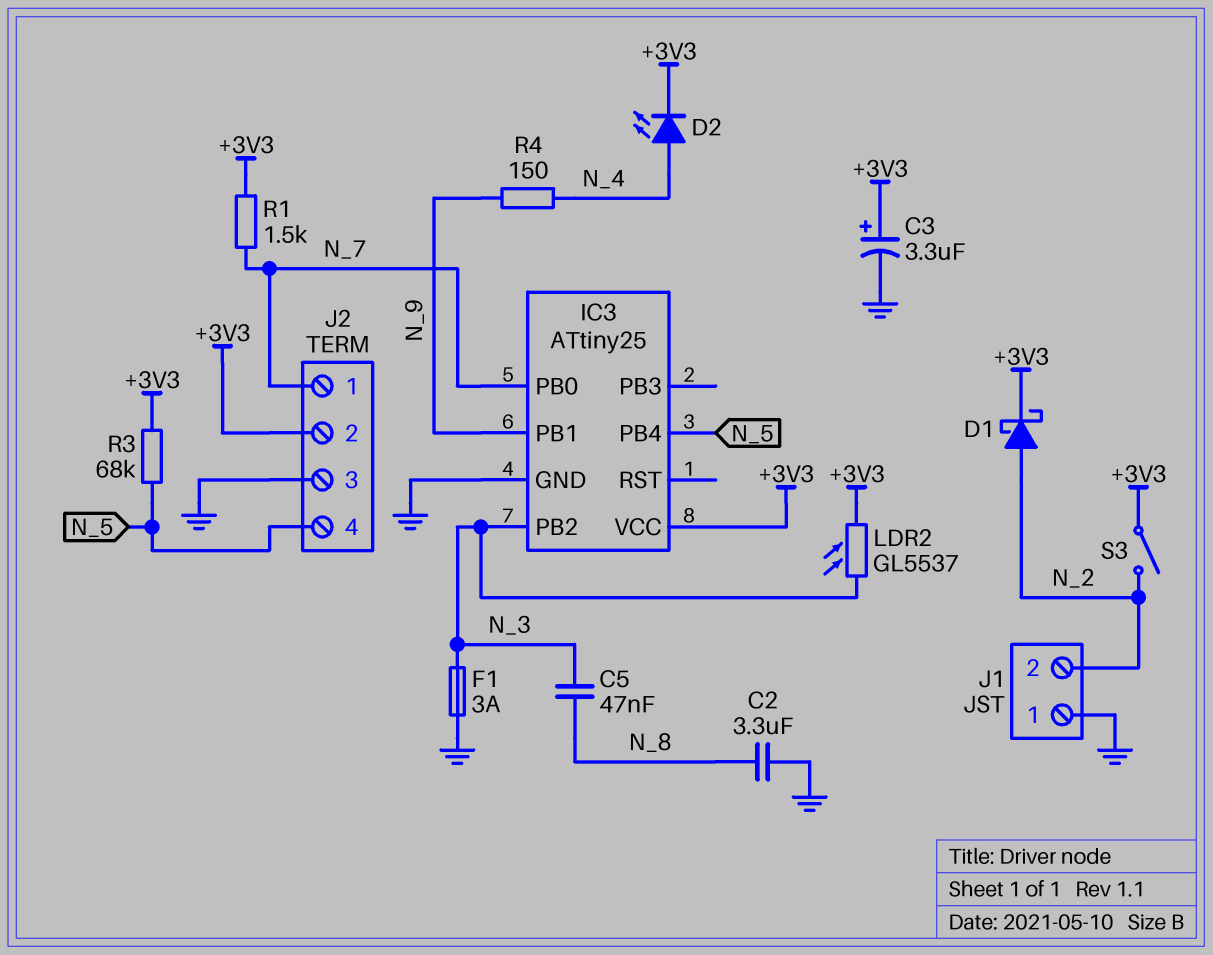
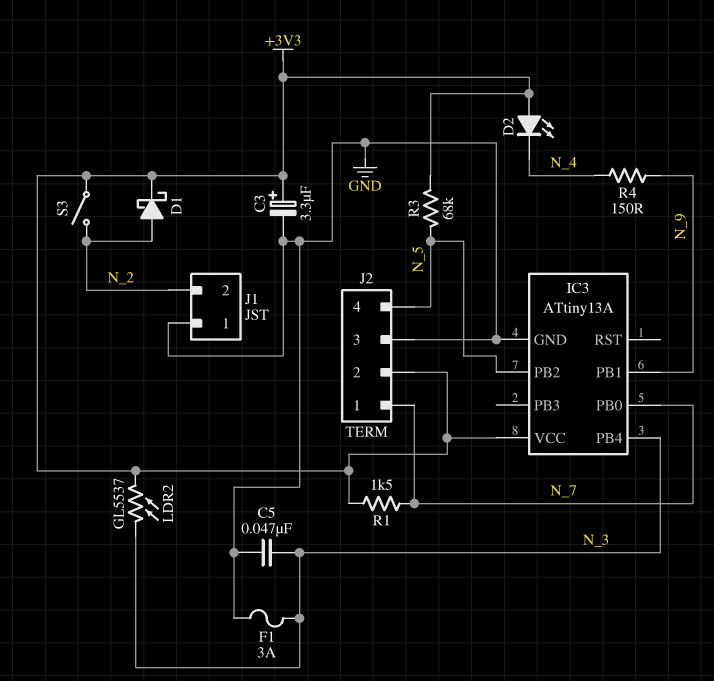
C2: 3.3uF (GND, N_8) -> none
C5: 47nF (N_3, N_8) -> 47nF (GND, N_3)
D2: LED (A N_4, K +3V3) -> LED (A +3V3, K N_4)
IC3: ATtiny25 -> ATtiny13A
IC3 pin PB2: N_3 -> N_5
IC3 pin PB4: N_5 -> N_3

